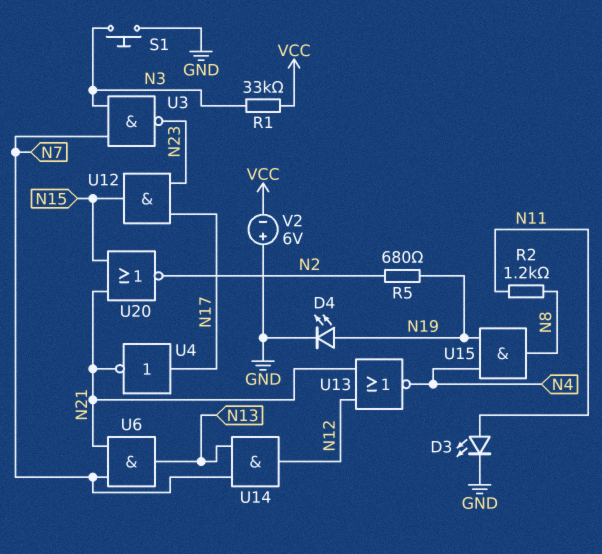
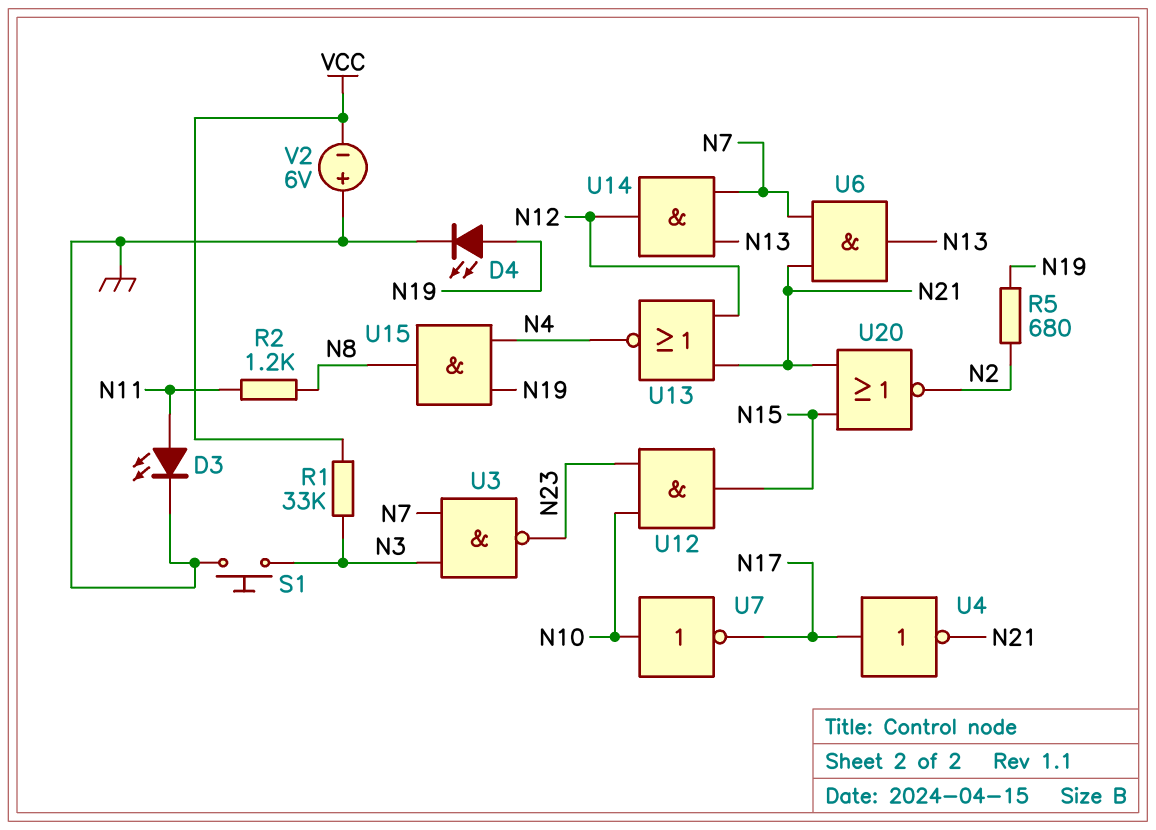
U7: none -> NOT (in N10, out N17)
U12: AND (in N17, in N23, out N15) -> AND (in N10, in N23, out N15)

